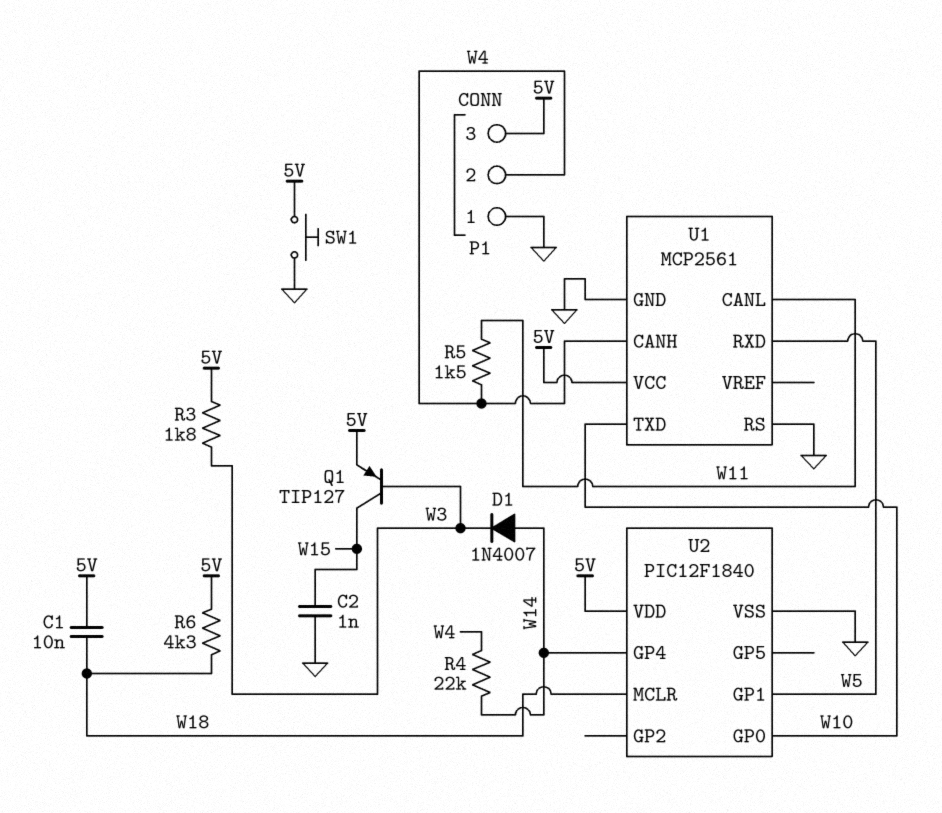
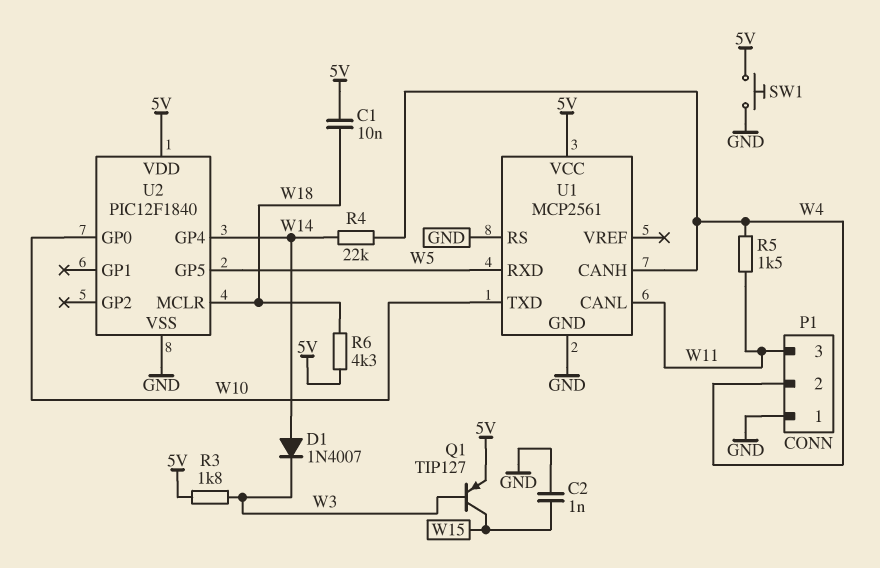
P1 pin 3: 5V -> W11
U2 pin GP1: W5 -> none
U2 pin GP5: none -> W5

